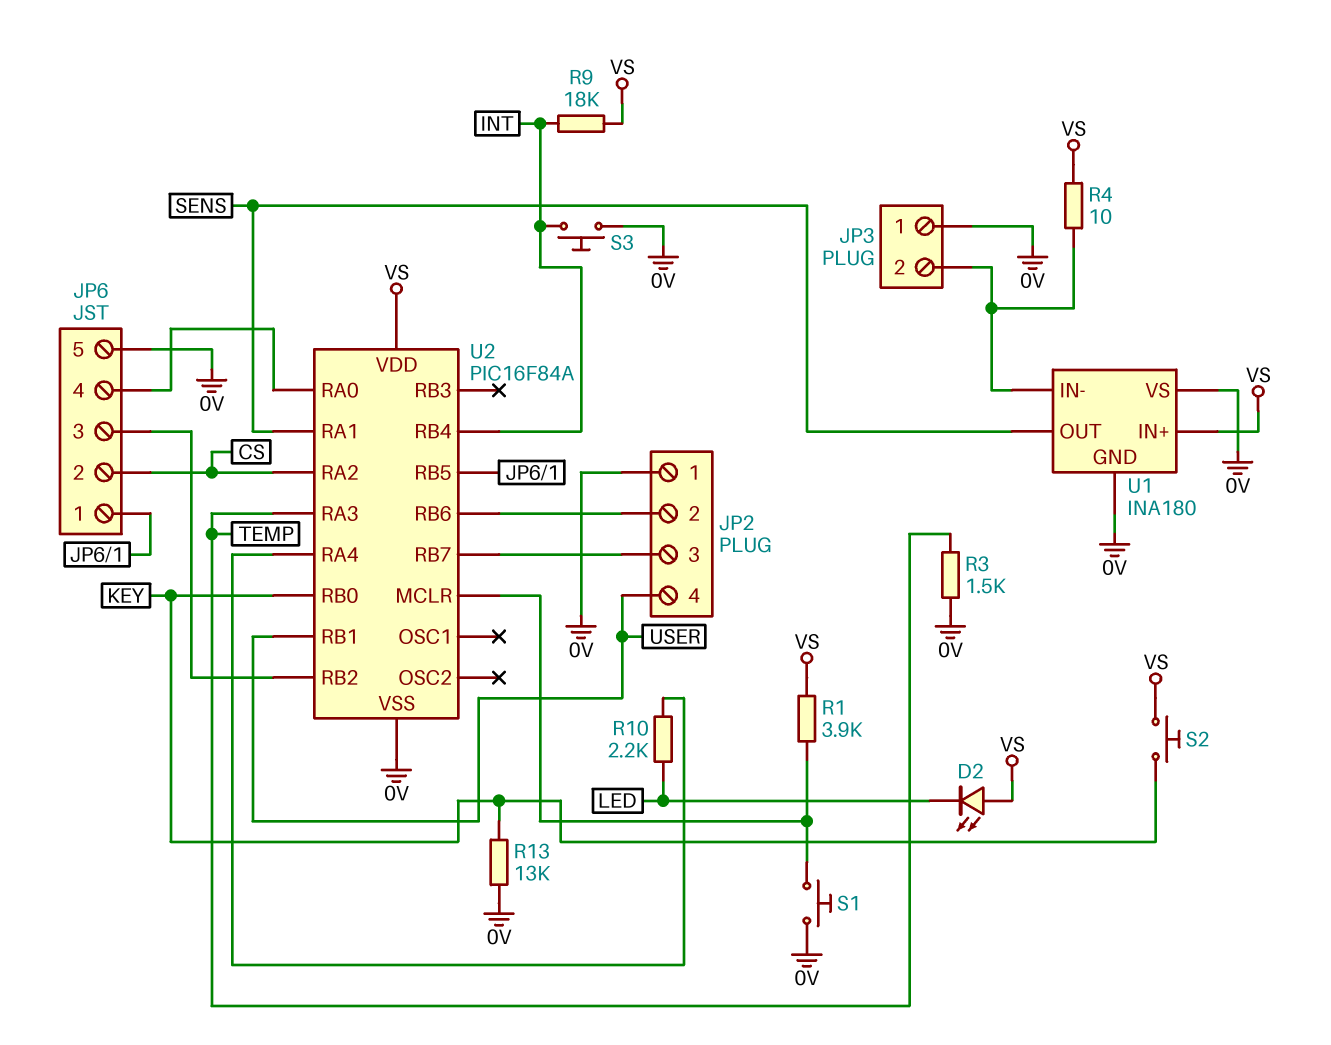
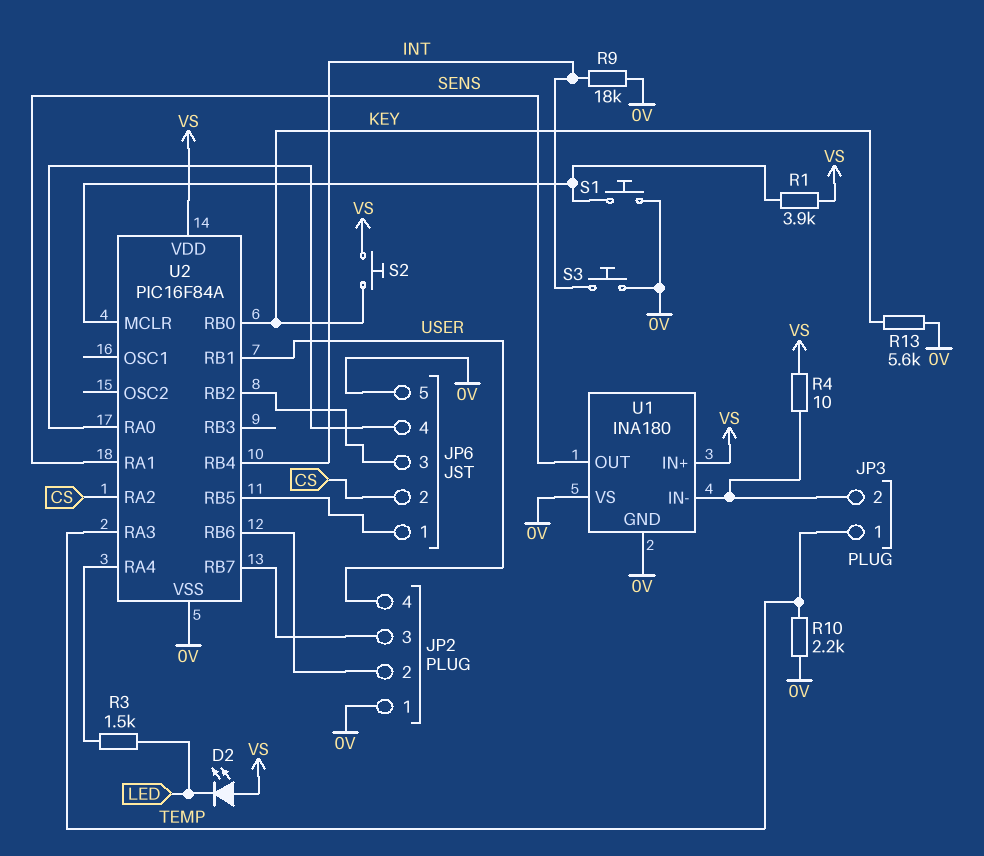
JP3 pin 1: 0V -> TEMP
R3: 1.5k (0V, TEMP) -> 1.5k (LED, U2/RA4)
R9: 18k (INT, VS) -> 18k (0V, INT)
R10: 2.2k (LED, U2/RA4) -> 2.2k (0V, TEMP)
R13: 13k (0V, KEY) -> 5.6k (0V, KEY)

